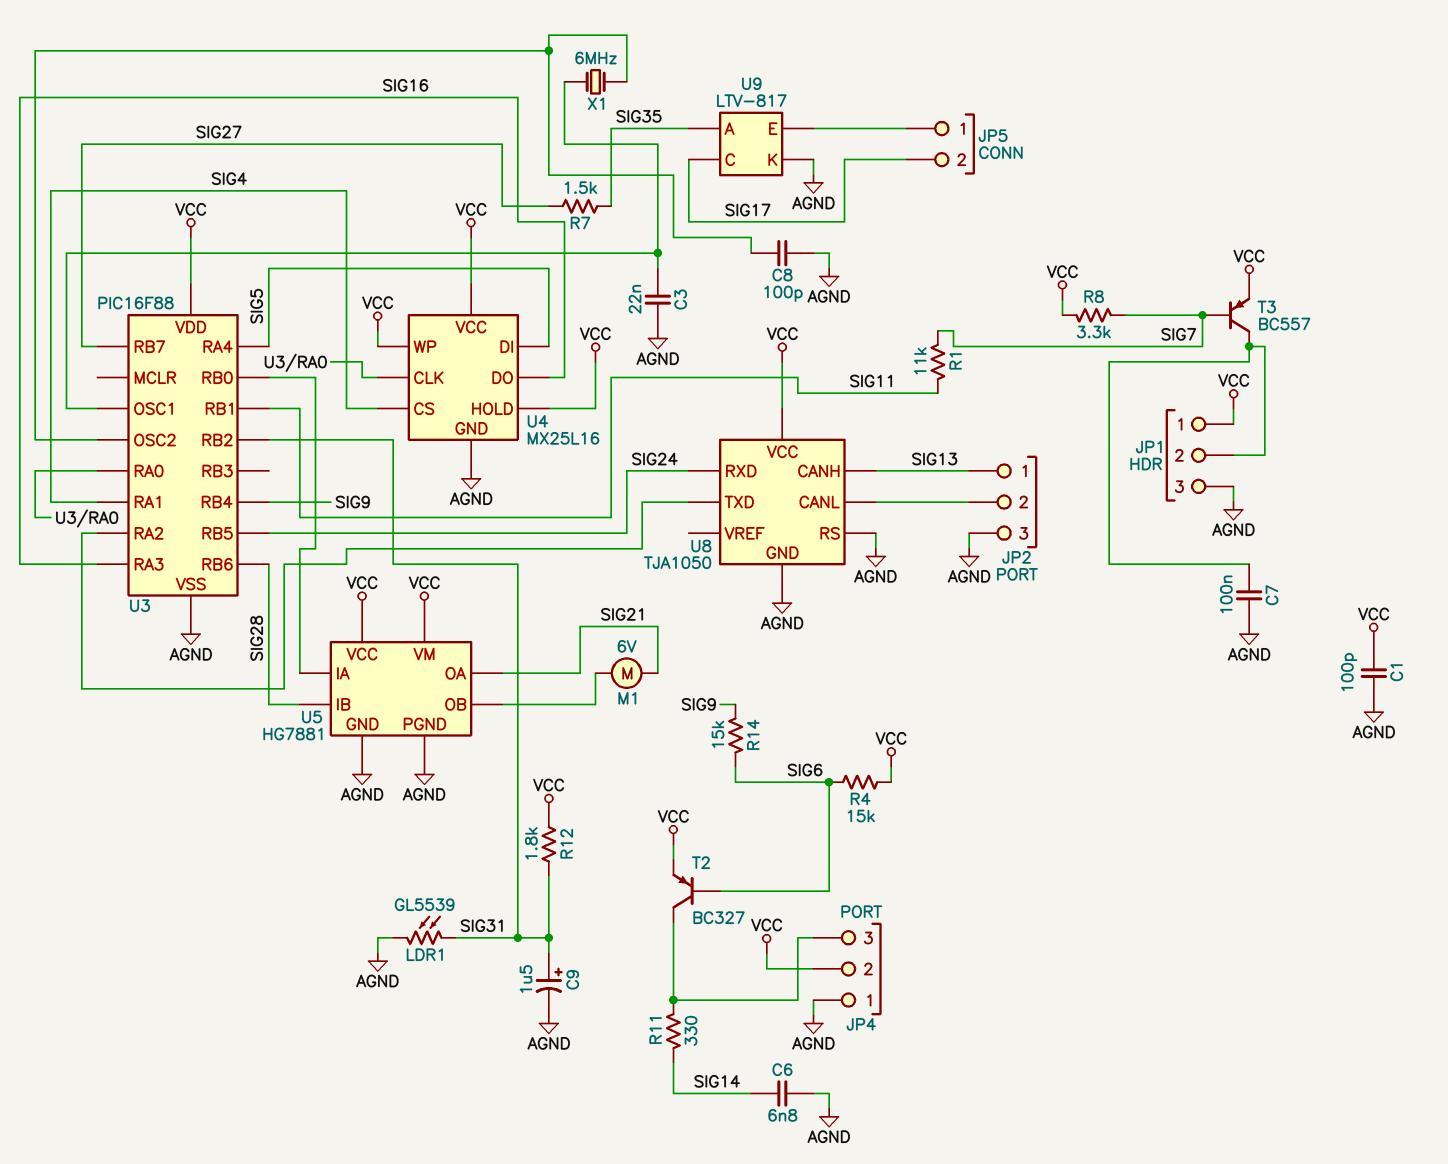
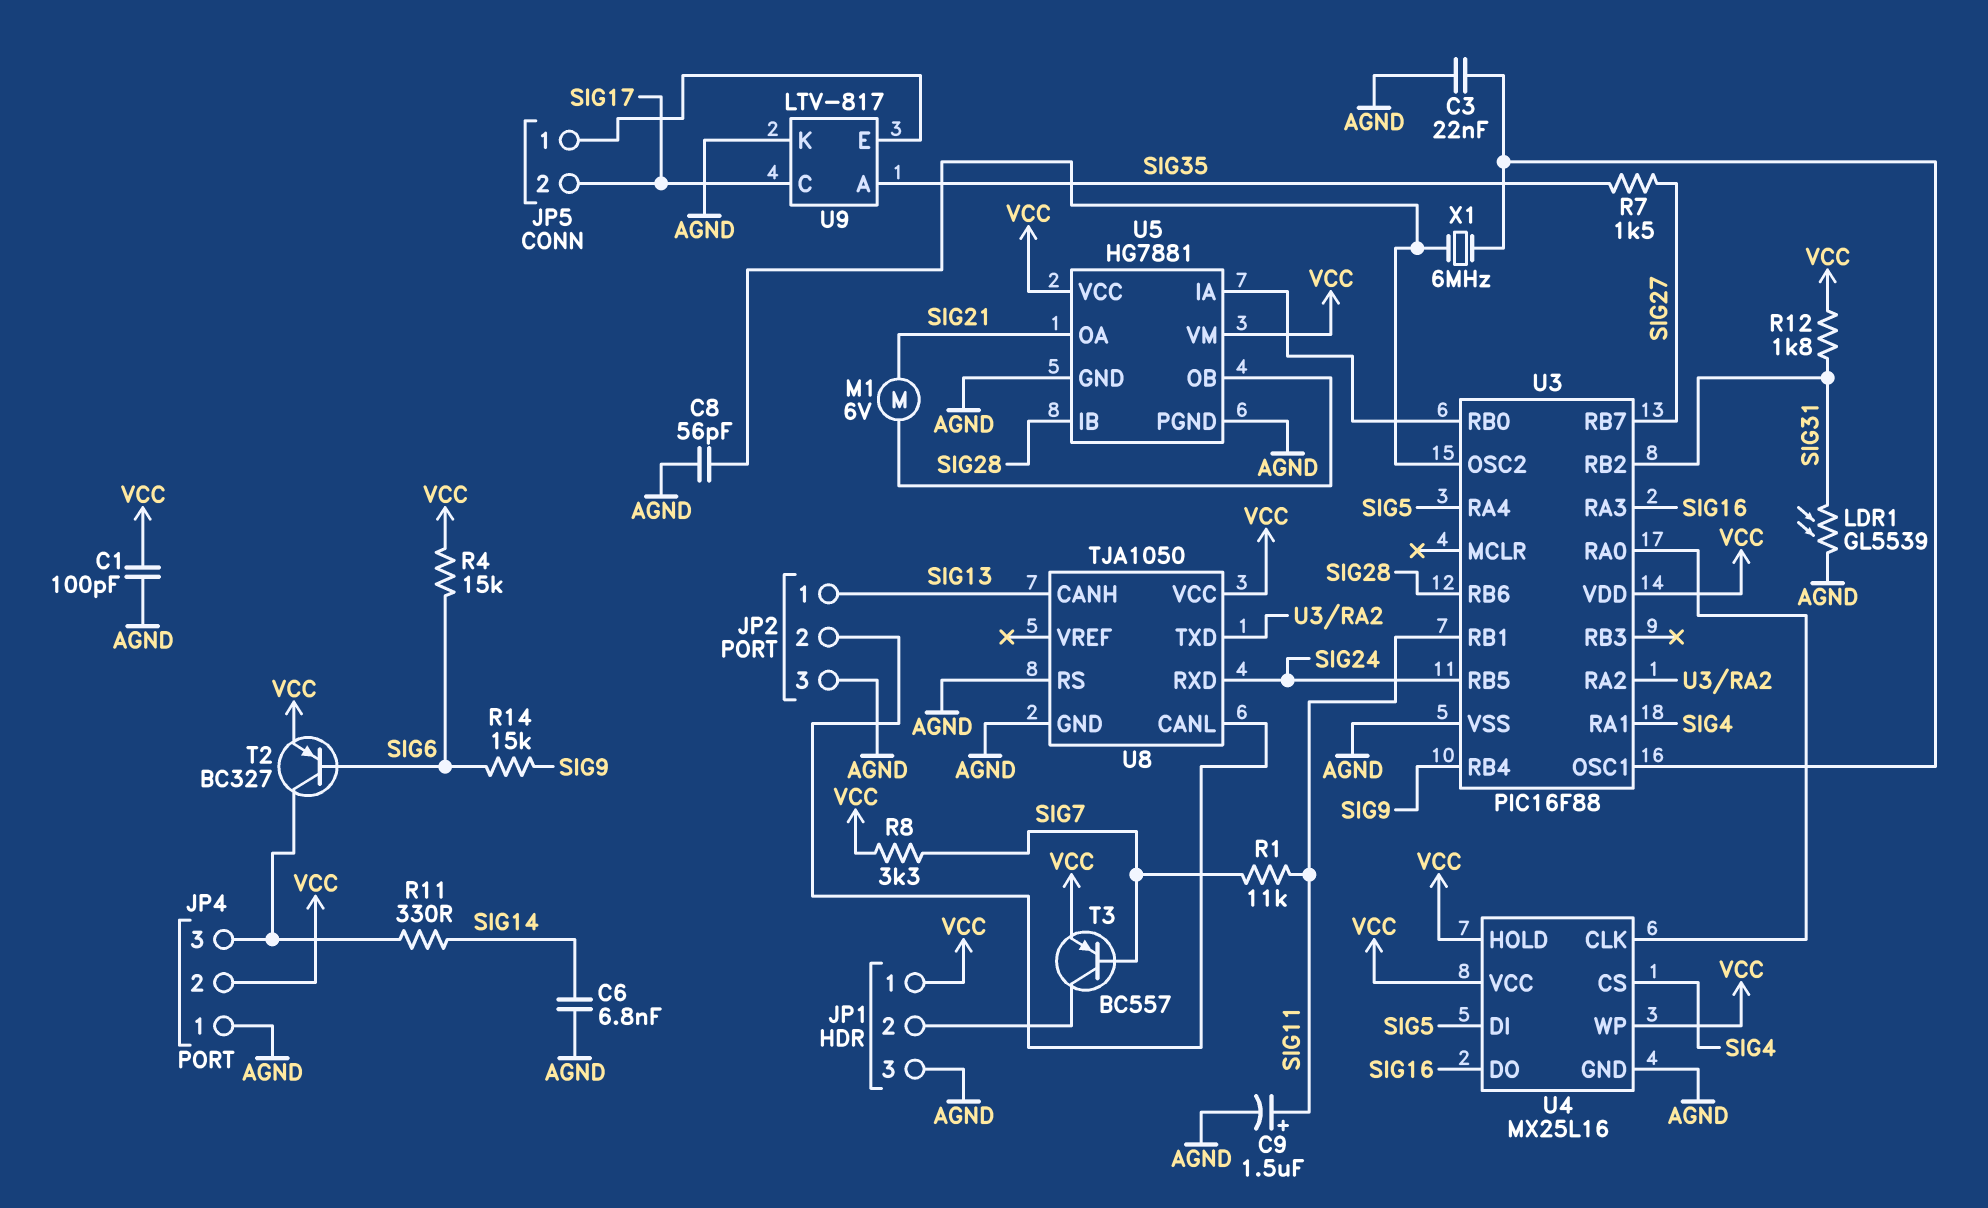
C7: 100nF (AGND, JP1/2) -> none
C8: 100pF (AGND, U3/OSC2) -> 56pF (AGND, U3/OSC2)
C9: 1.5uF (plus SIG31, minus AGND) -> 1.5uF (plus SIG11, minus AGND)

